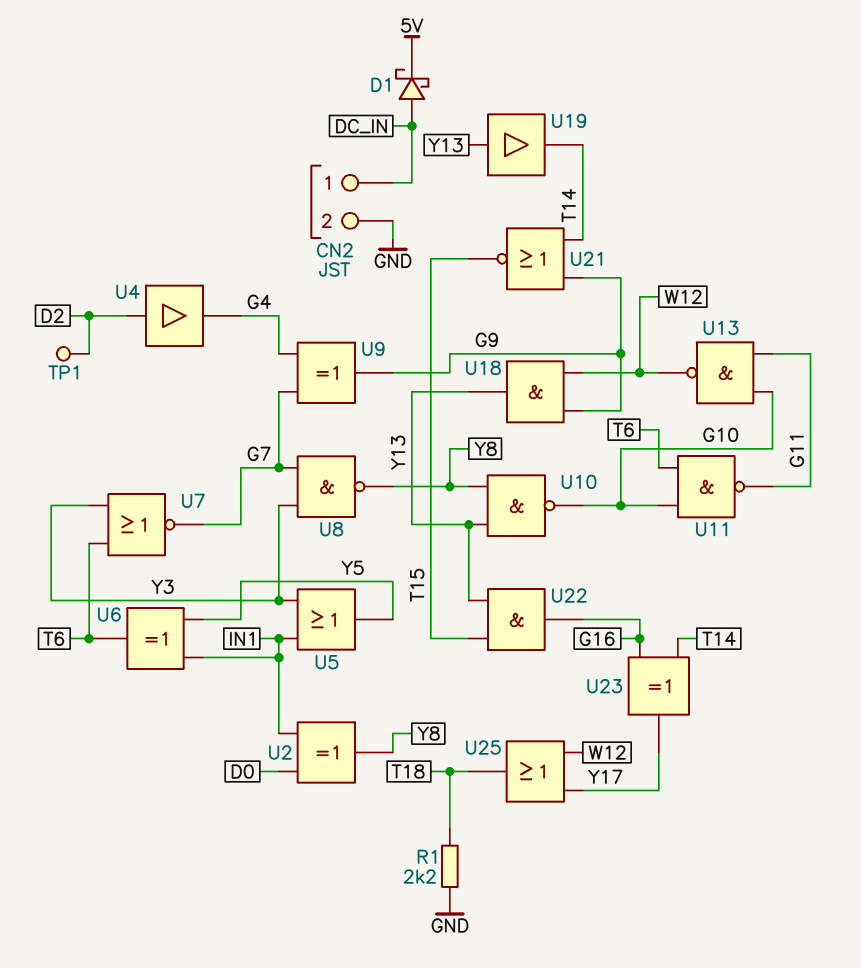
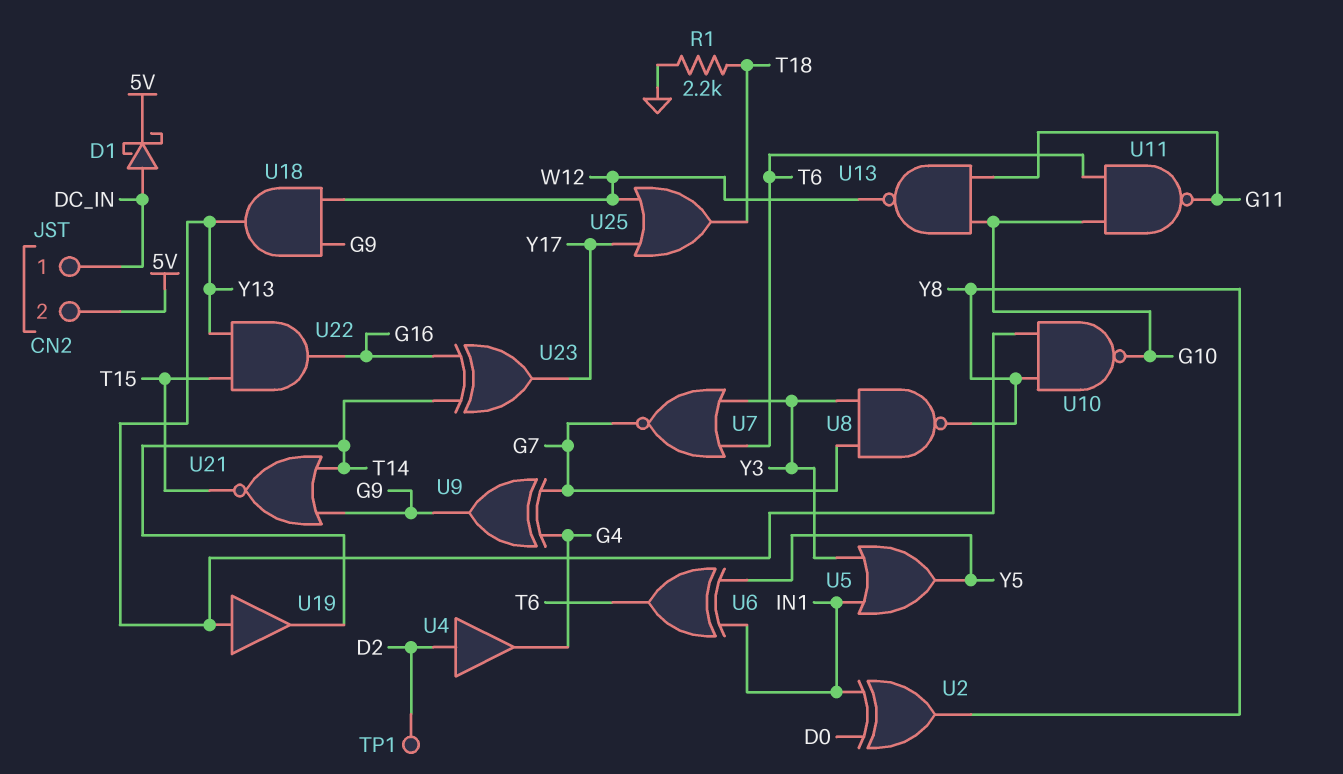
CN2 pin 2: GND -> 5V

